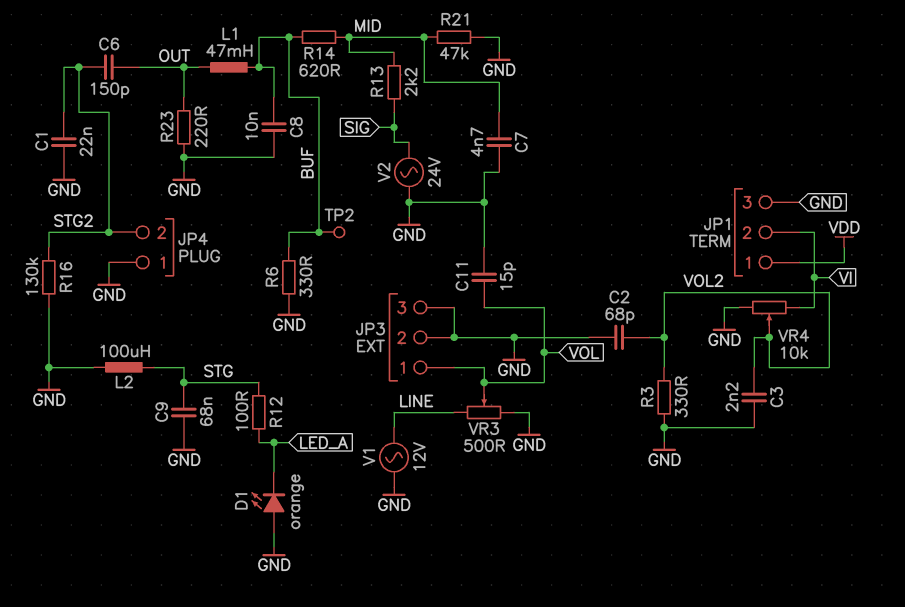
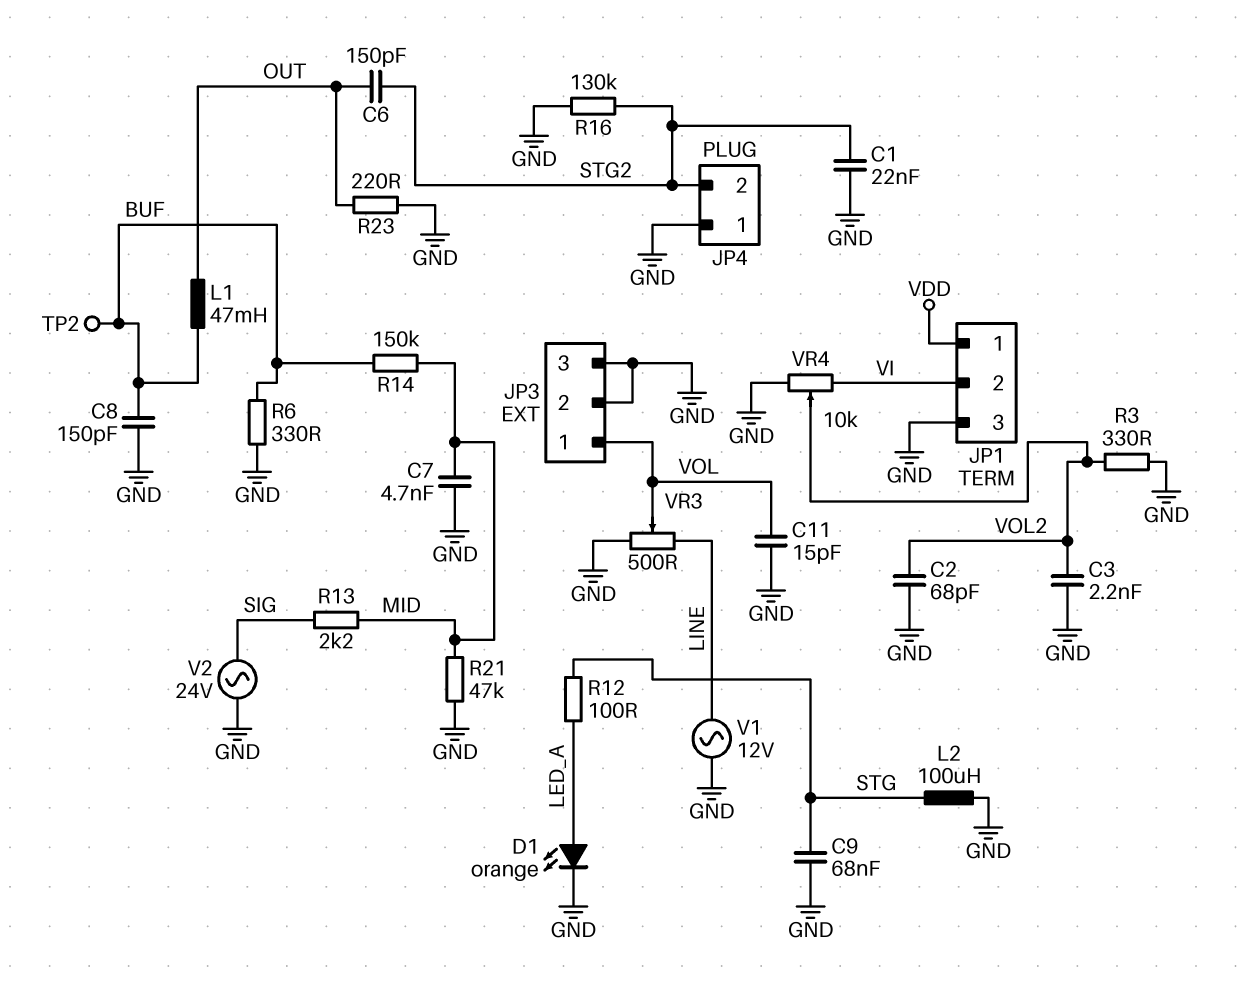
C8: 10nF (BUF, GND) -> 150pF (BUF, GND)
D1: LED orange (A GND, K LED_A) -> LED orange (A LED_A, K GND)
R14: 620 (BUF, MID) -> 150k (BUF, MID)

